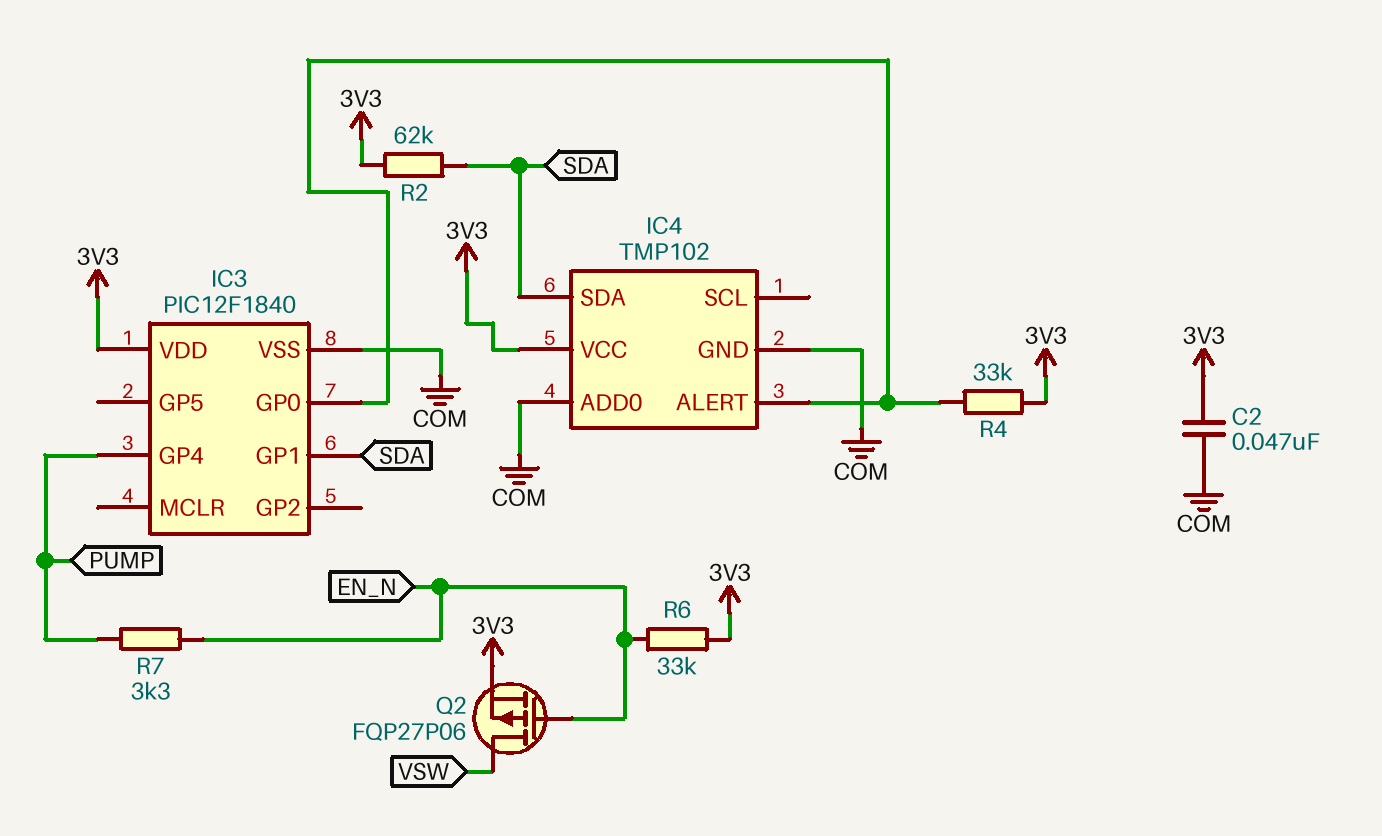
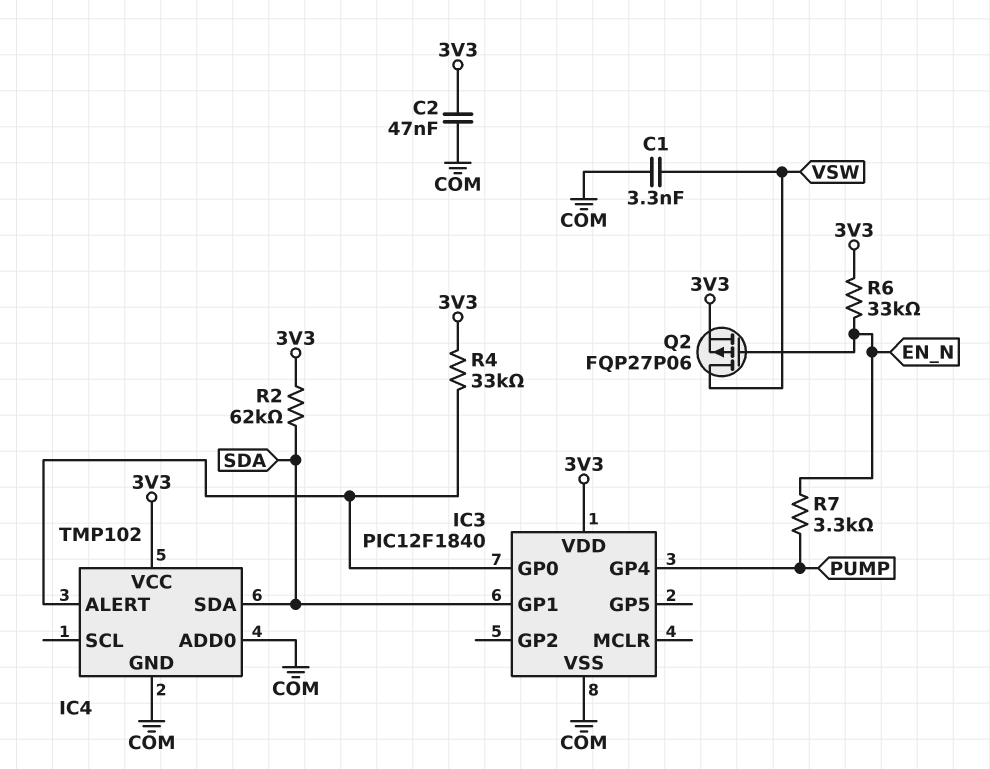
C1: none -> 3.3nF (COM, VSW)

